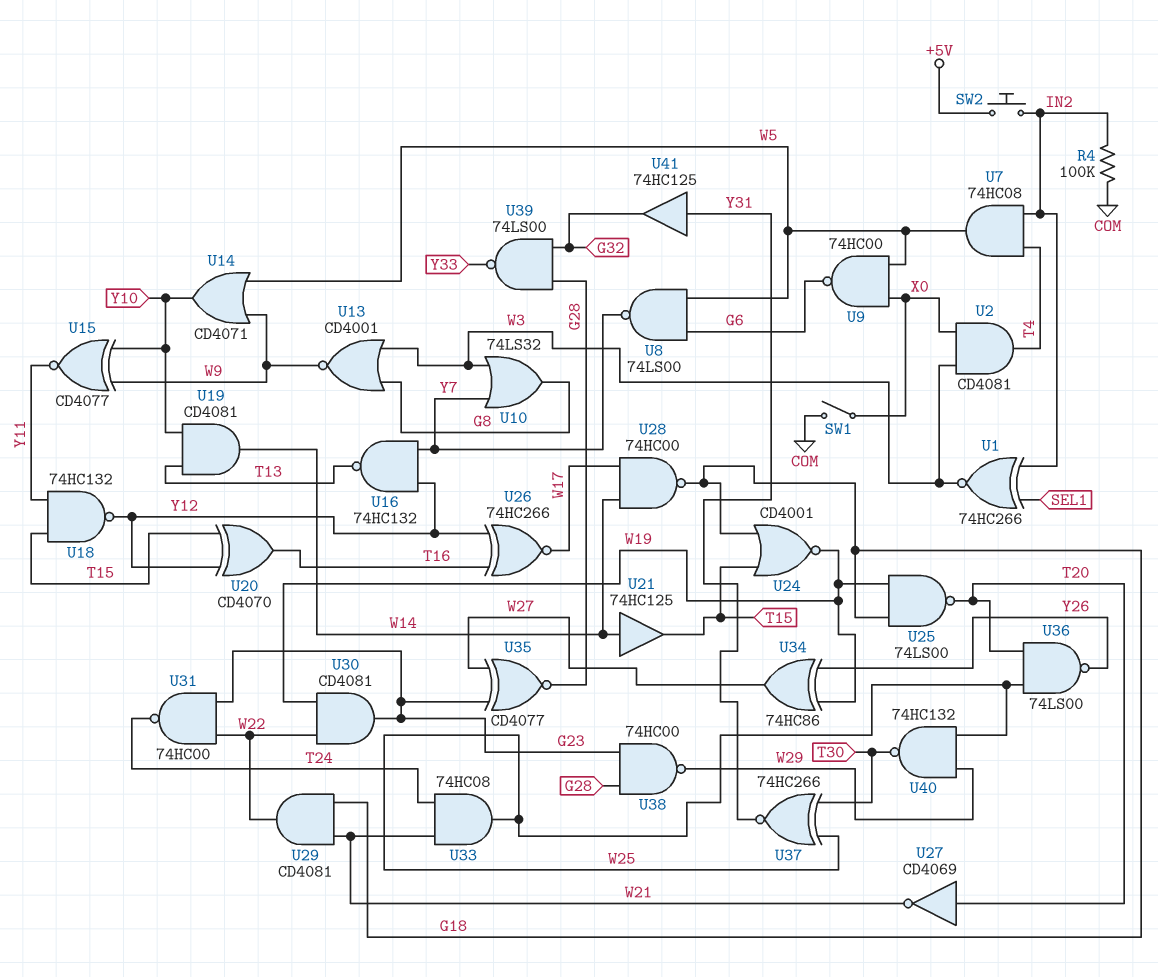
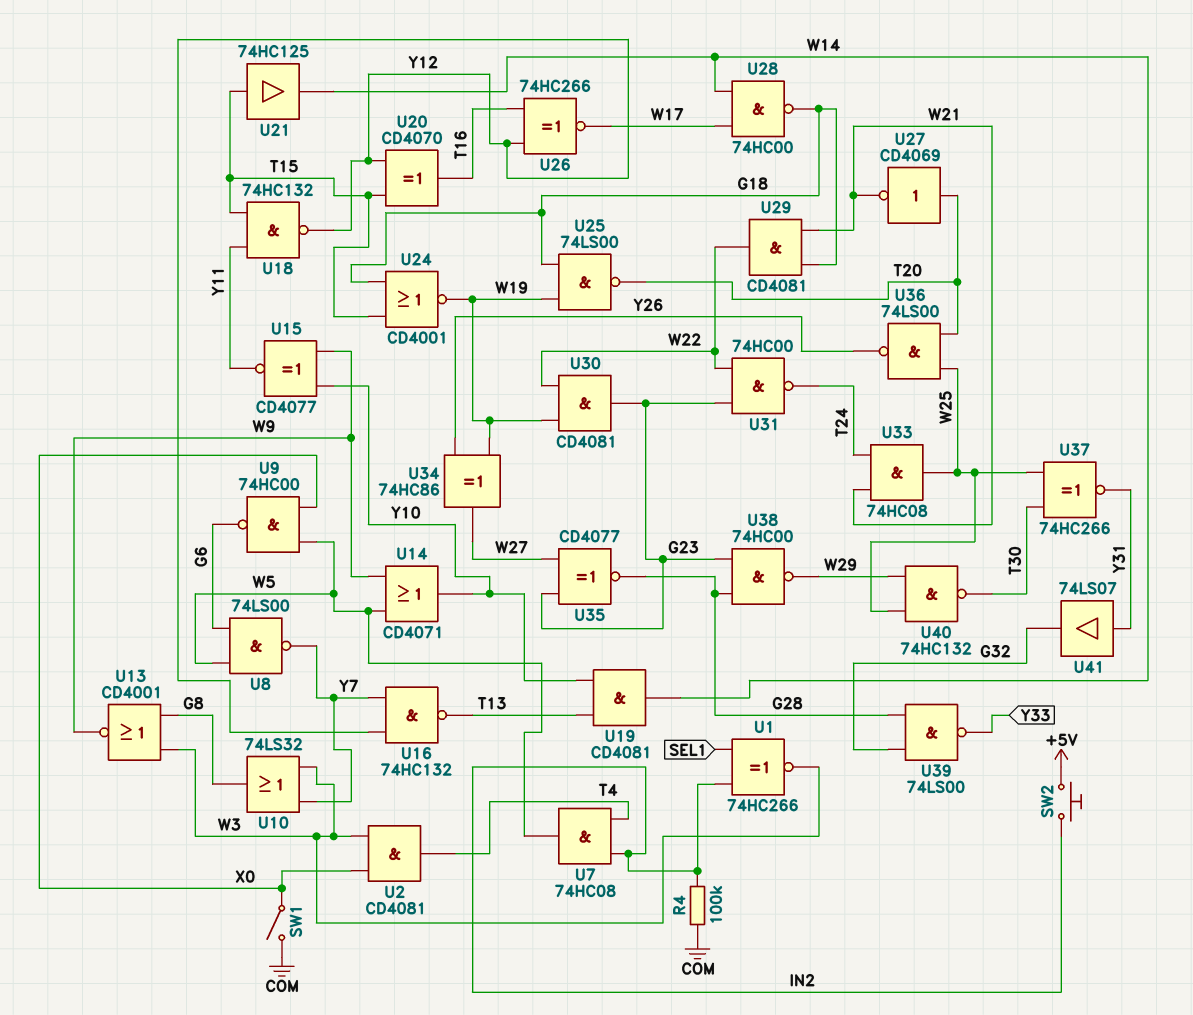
U21: buffer 74HC125 (in W14, out T15) -> buffer 74HC125 (in T15, out W14)
U41: buffer 74HC125 (in Y31, out G32) -> buffer 74LS07 (in Y31, out G32)

